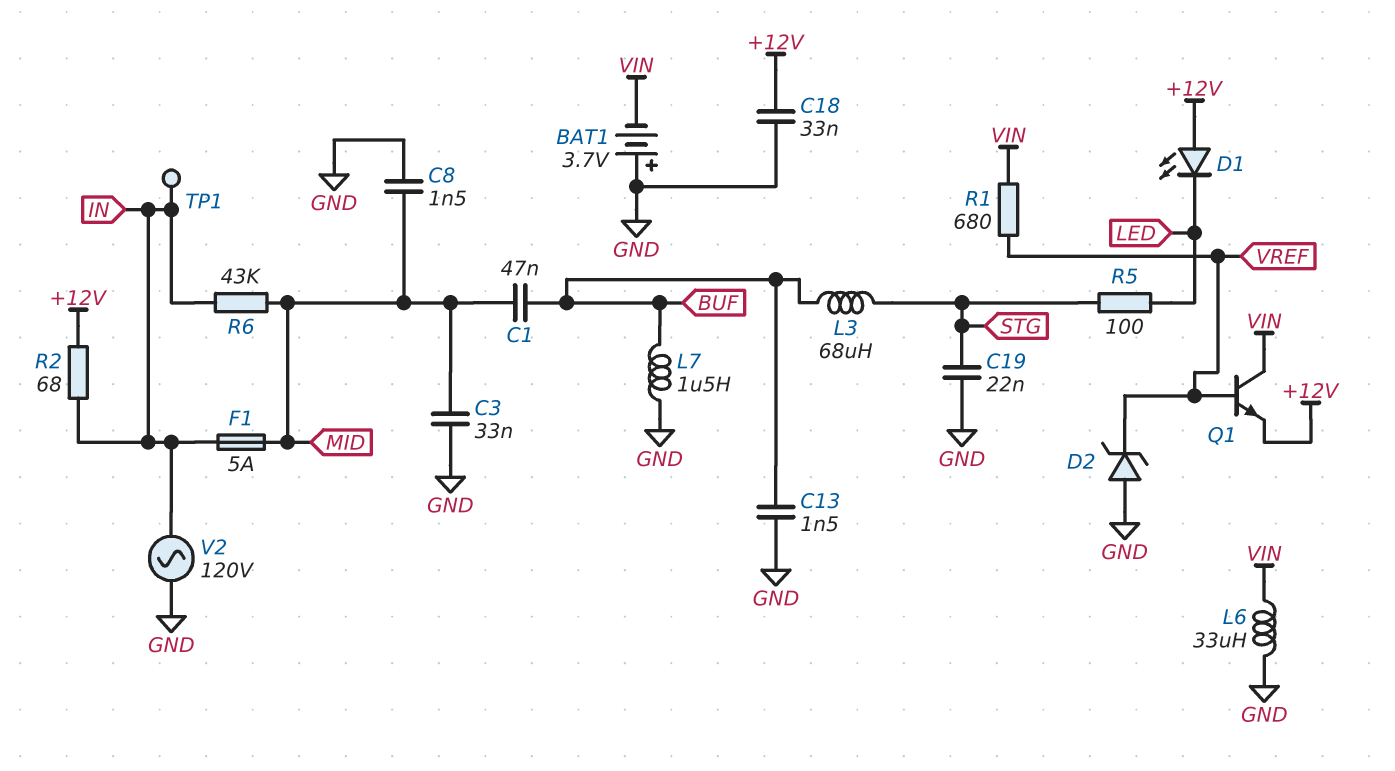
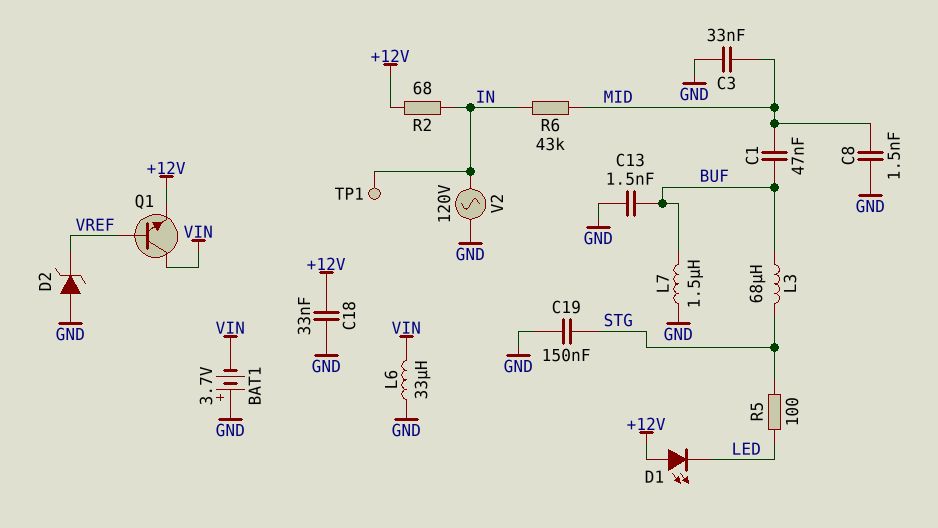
C19: 22nF (GND, STG) -> 150nF (GND, STG)
F1: 5A (IN, MID) -> none
R1: 680 (VIN, VREF) -> none

